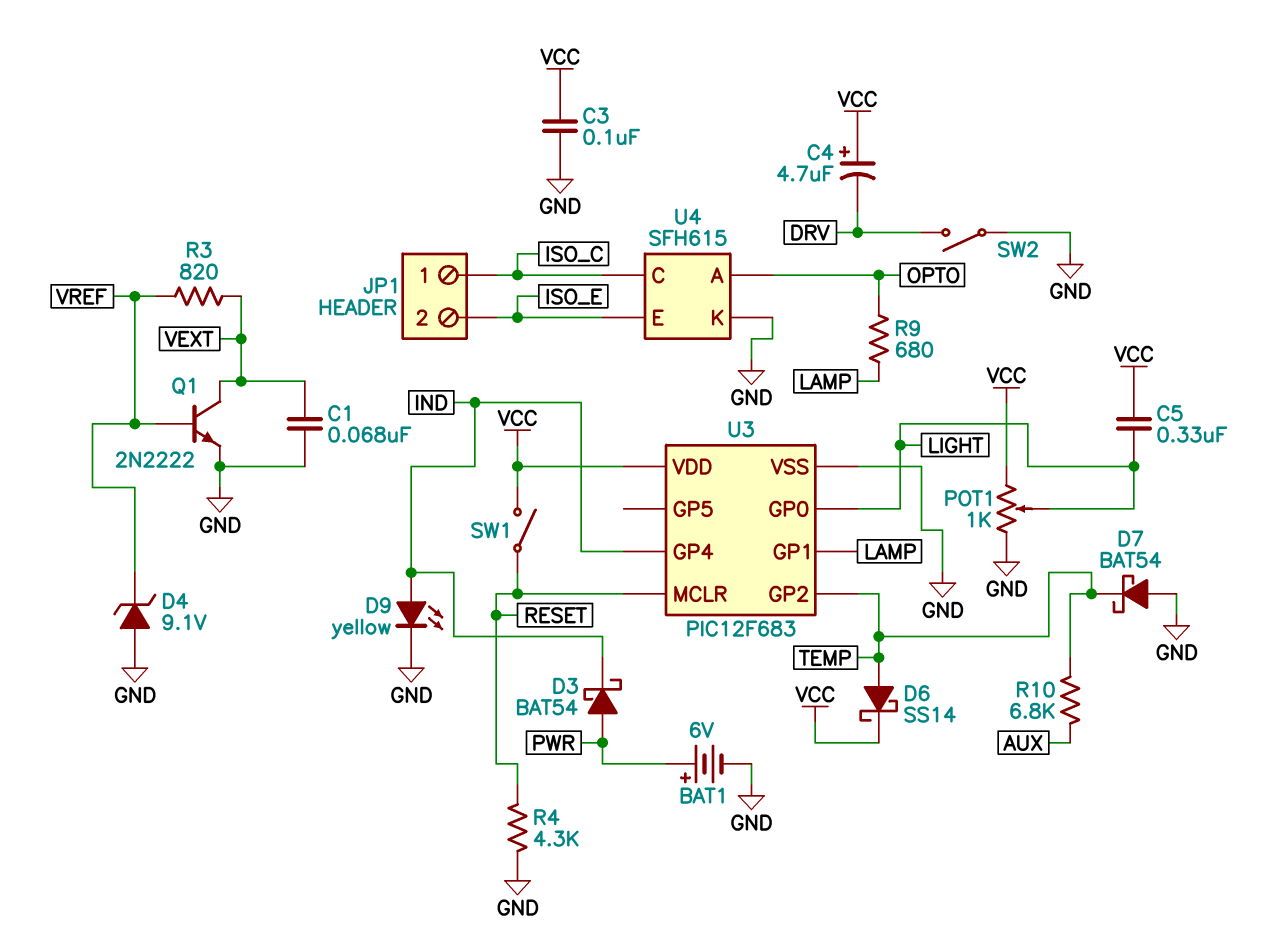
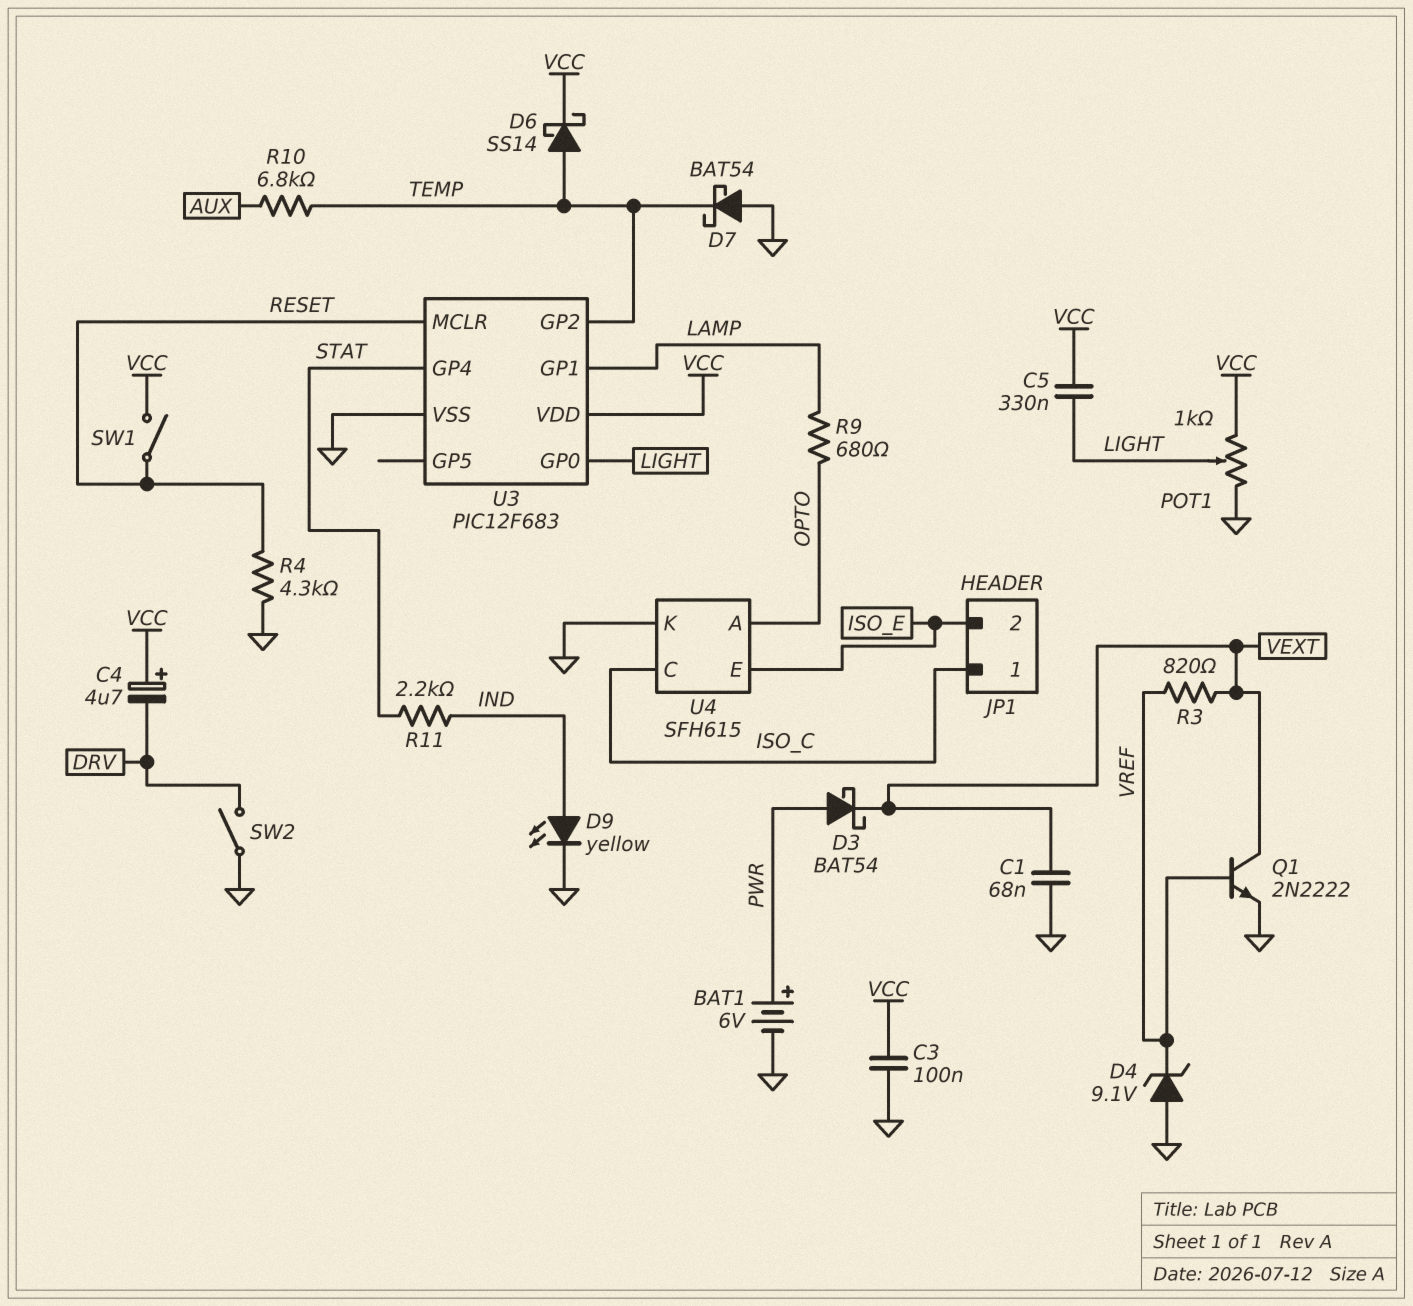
D3: schottky BAT54 (A PWR, K IND) -> schottky BAT54 (A PWR, K VEXT)
R11: none -> 2.2k (IND, STAT)
U3 pin GP4: IND -> STAT

